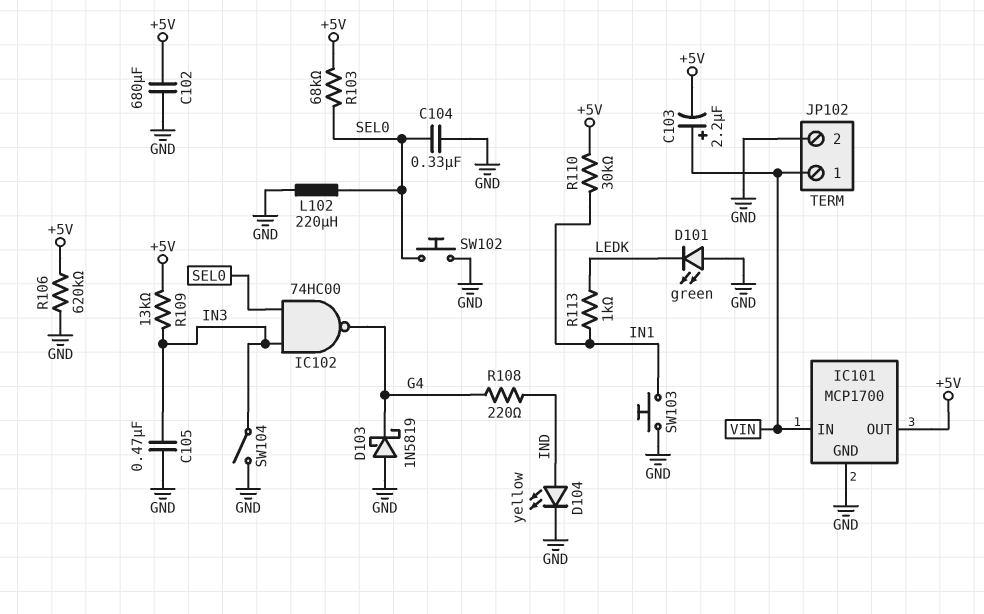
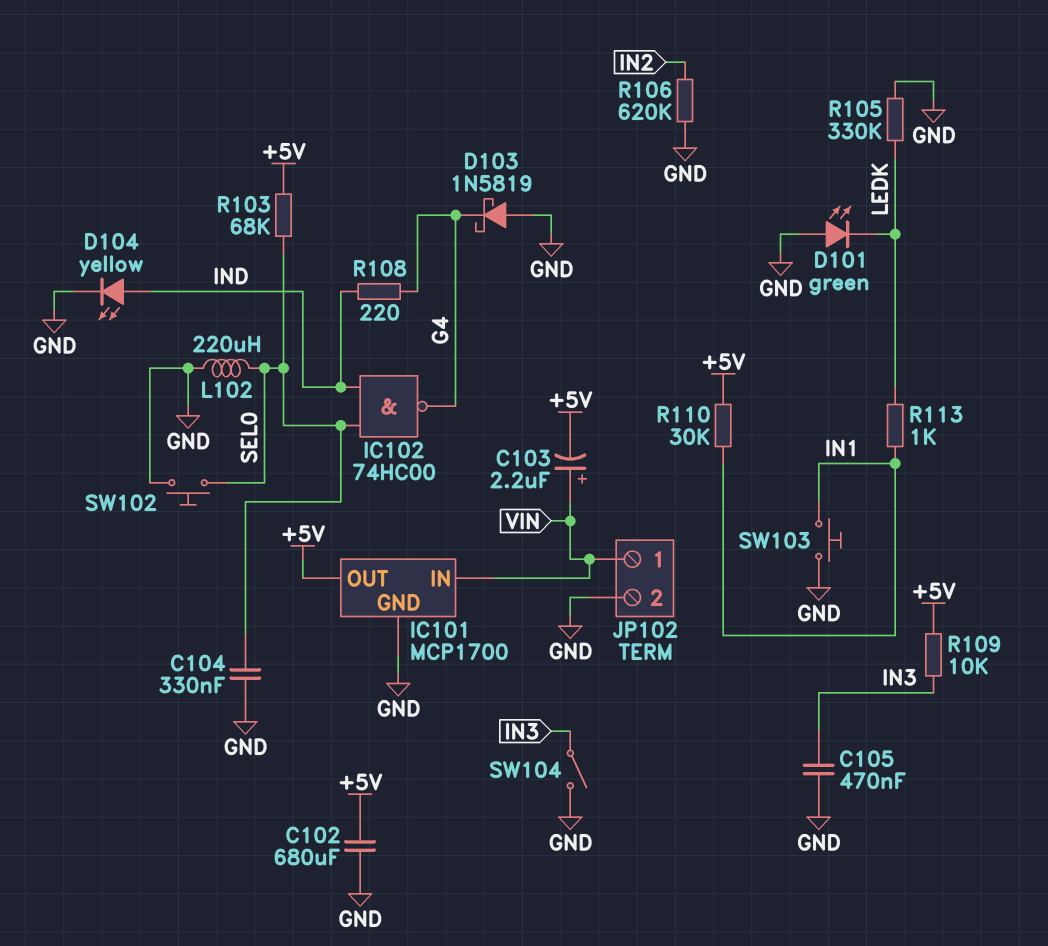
IC102: NAND 74HC00 (in IN3, in SEL0, out G4) -> NAND 74HC00 (in IND, in SEL0, out G4)
R105: none -> 330k (GND, LEDK)
R106: 620k (+5V, GND) -> 620k (GND, IN2)
R109: 13k (+5V, IN3) -> 10k (+5V, IN3)

